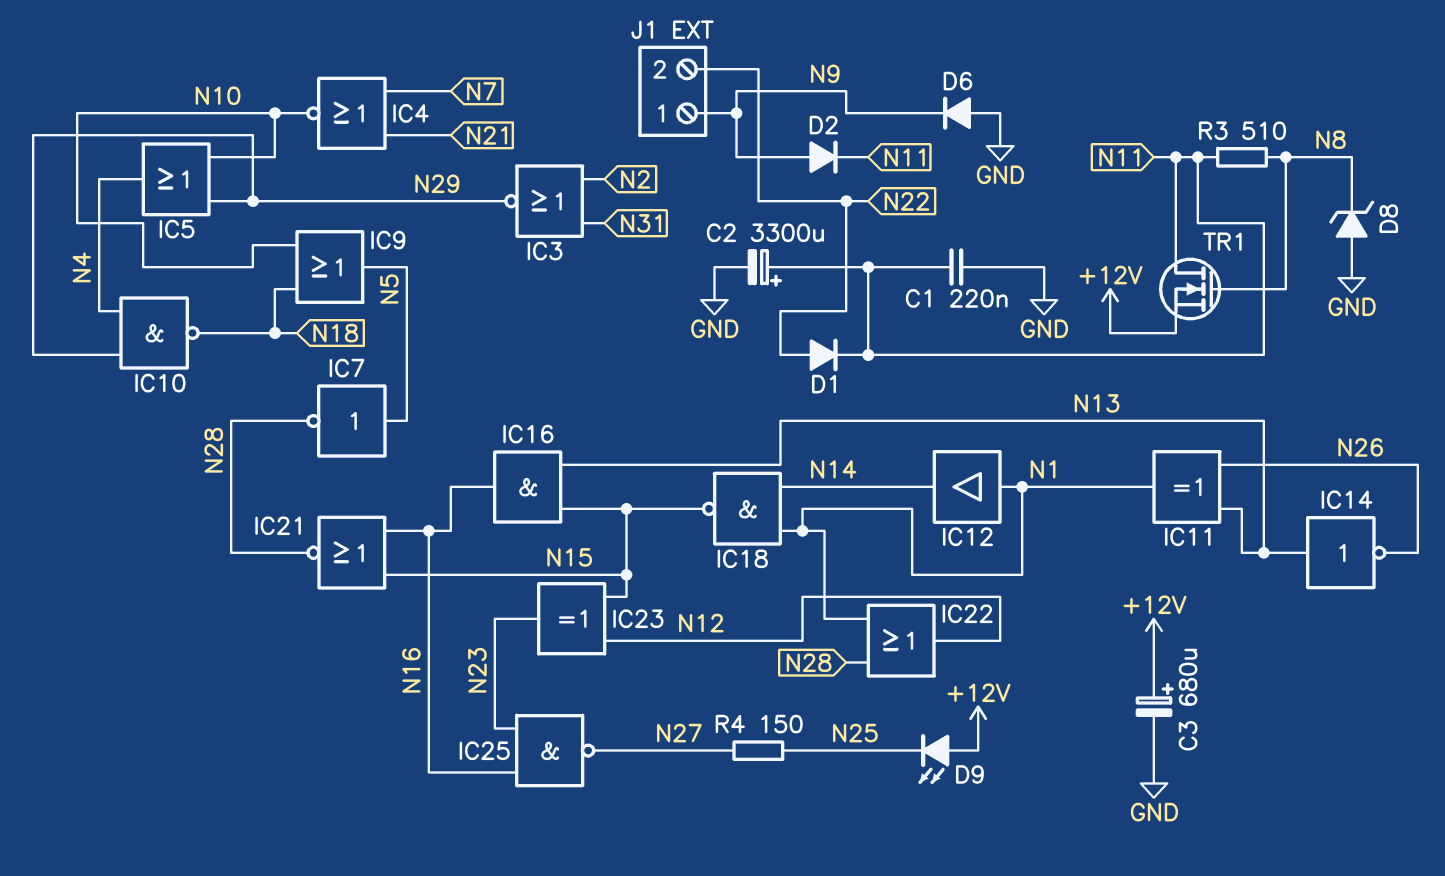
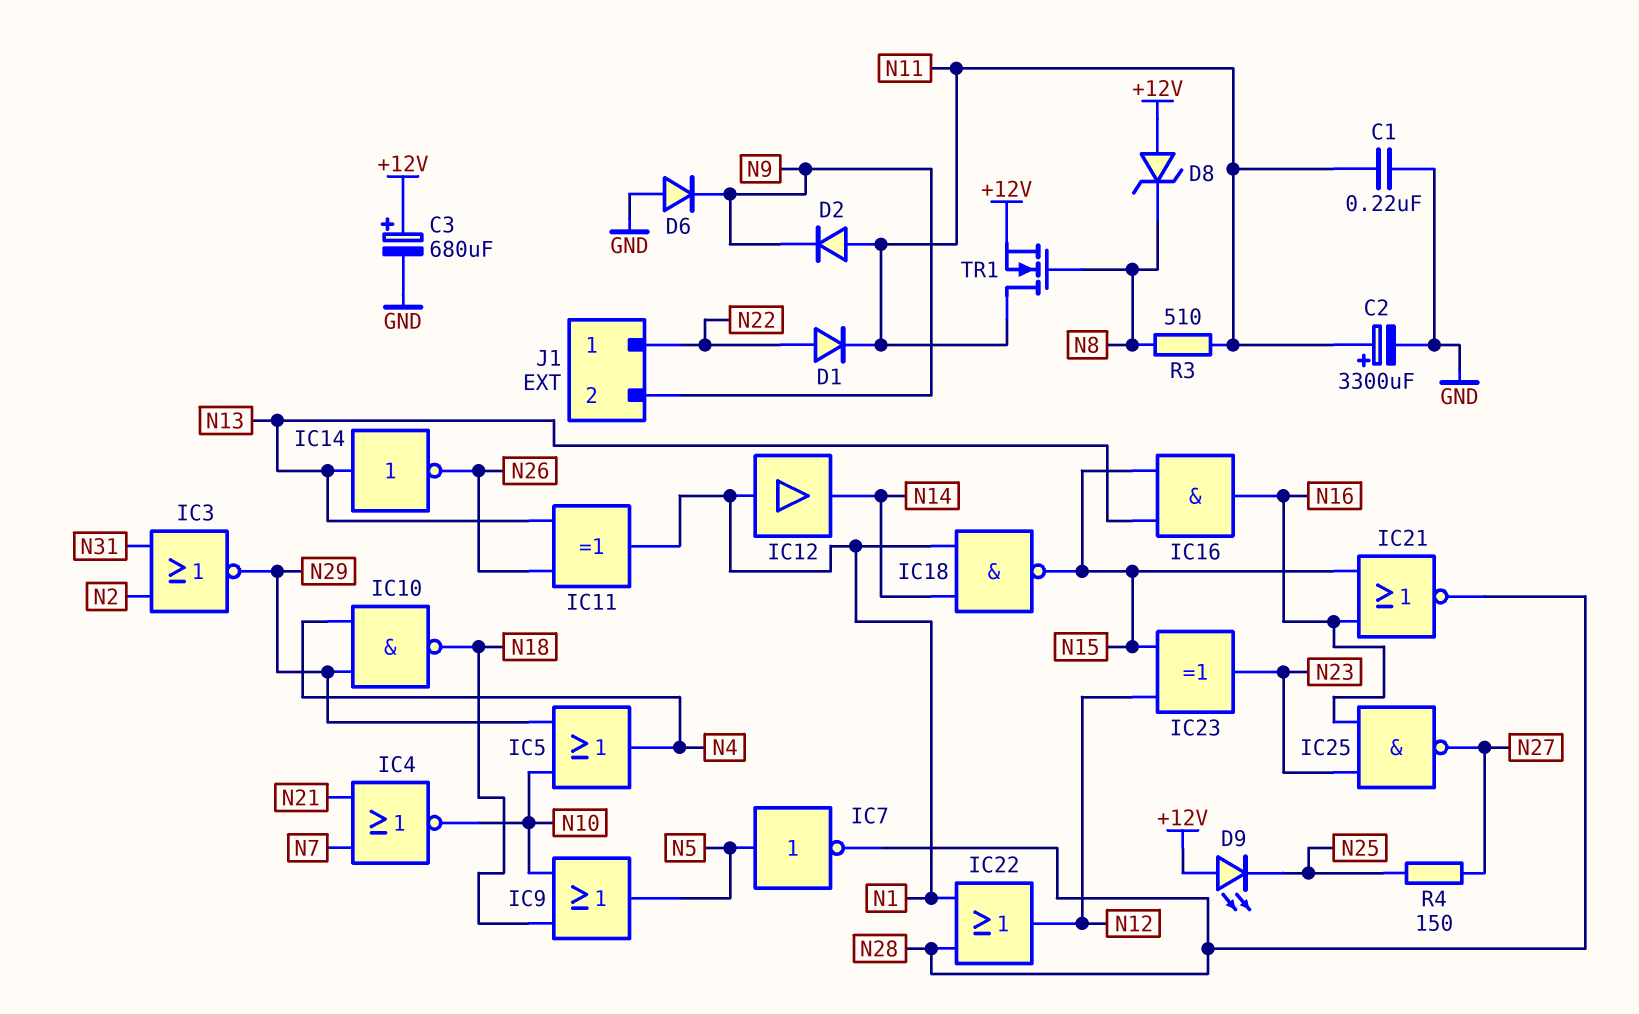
D2: diode (A N9, K N11) -> diode (A N11, K N9)
D8: zener (A GND, K N8) -> zener (A +12V, K N8)
J1 pin 1: N9 -> N22
J1 pin 2: N22 -> N9

